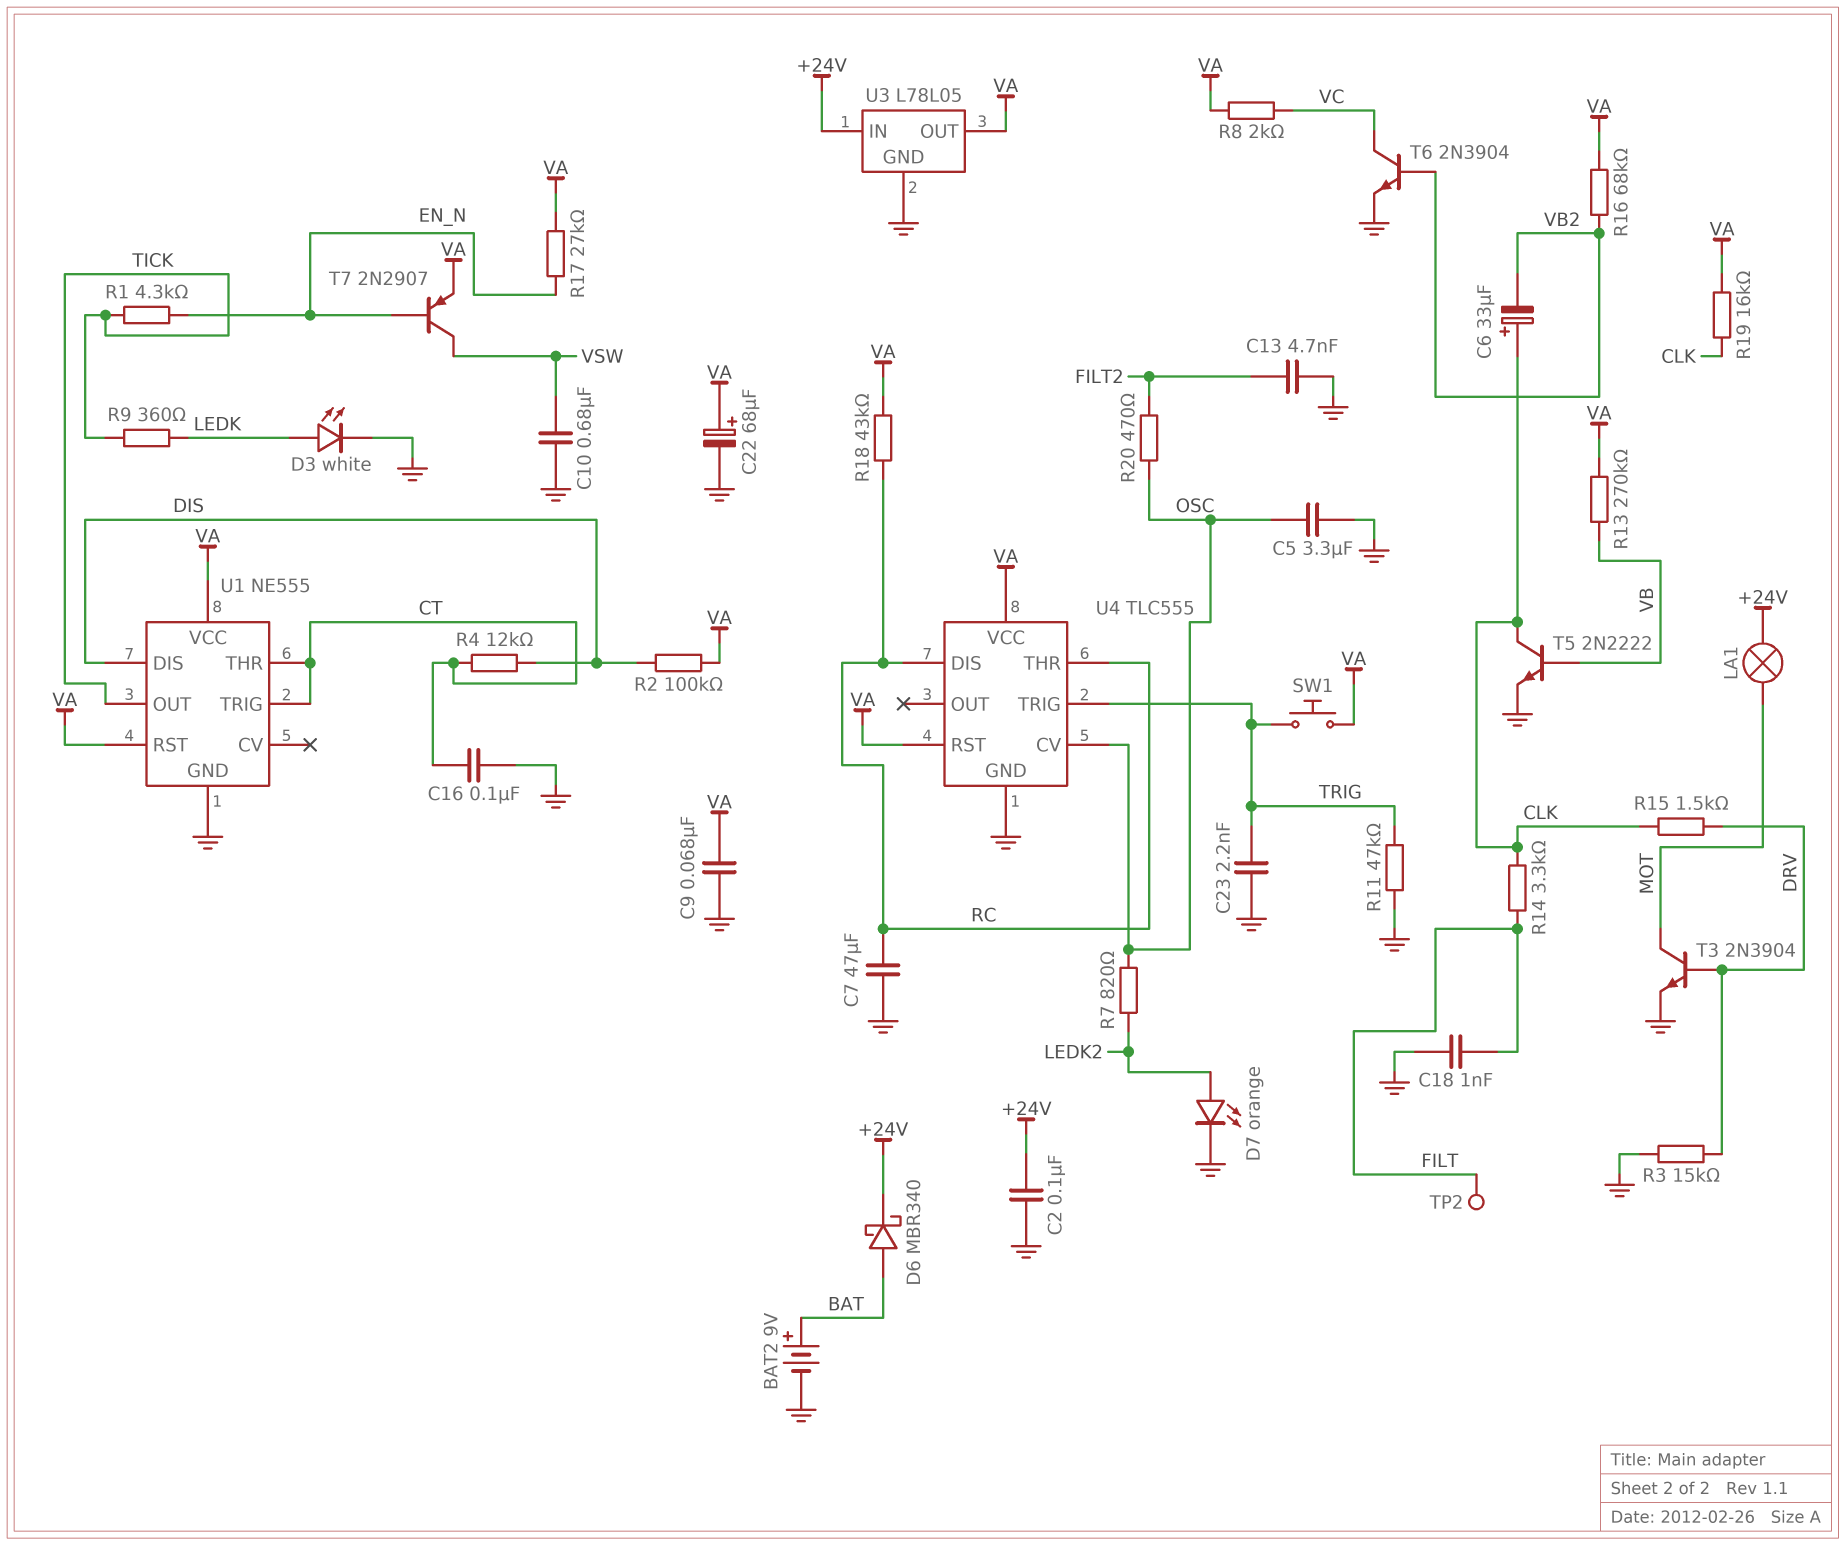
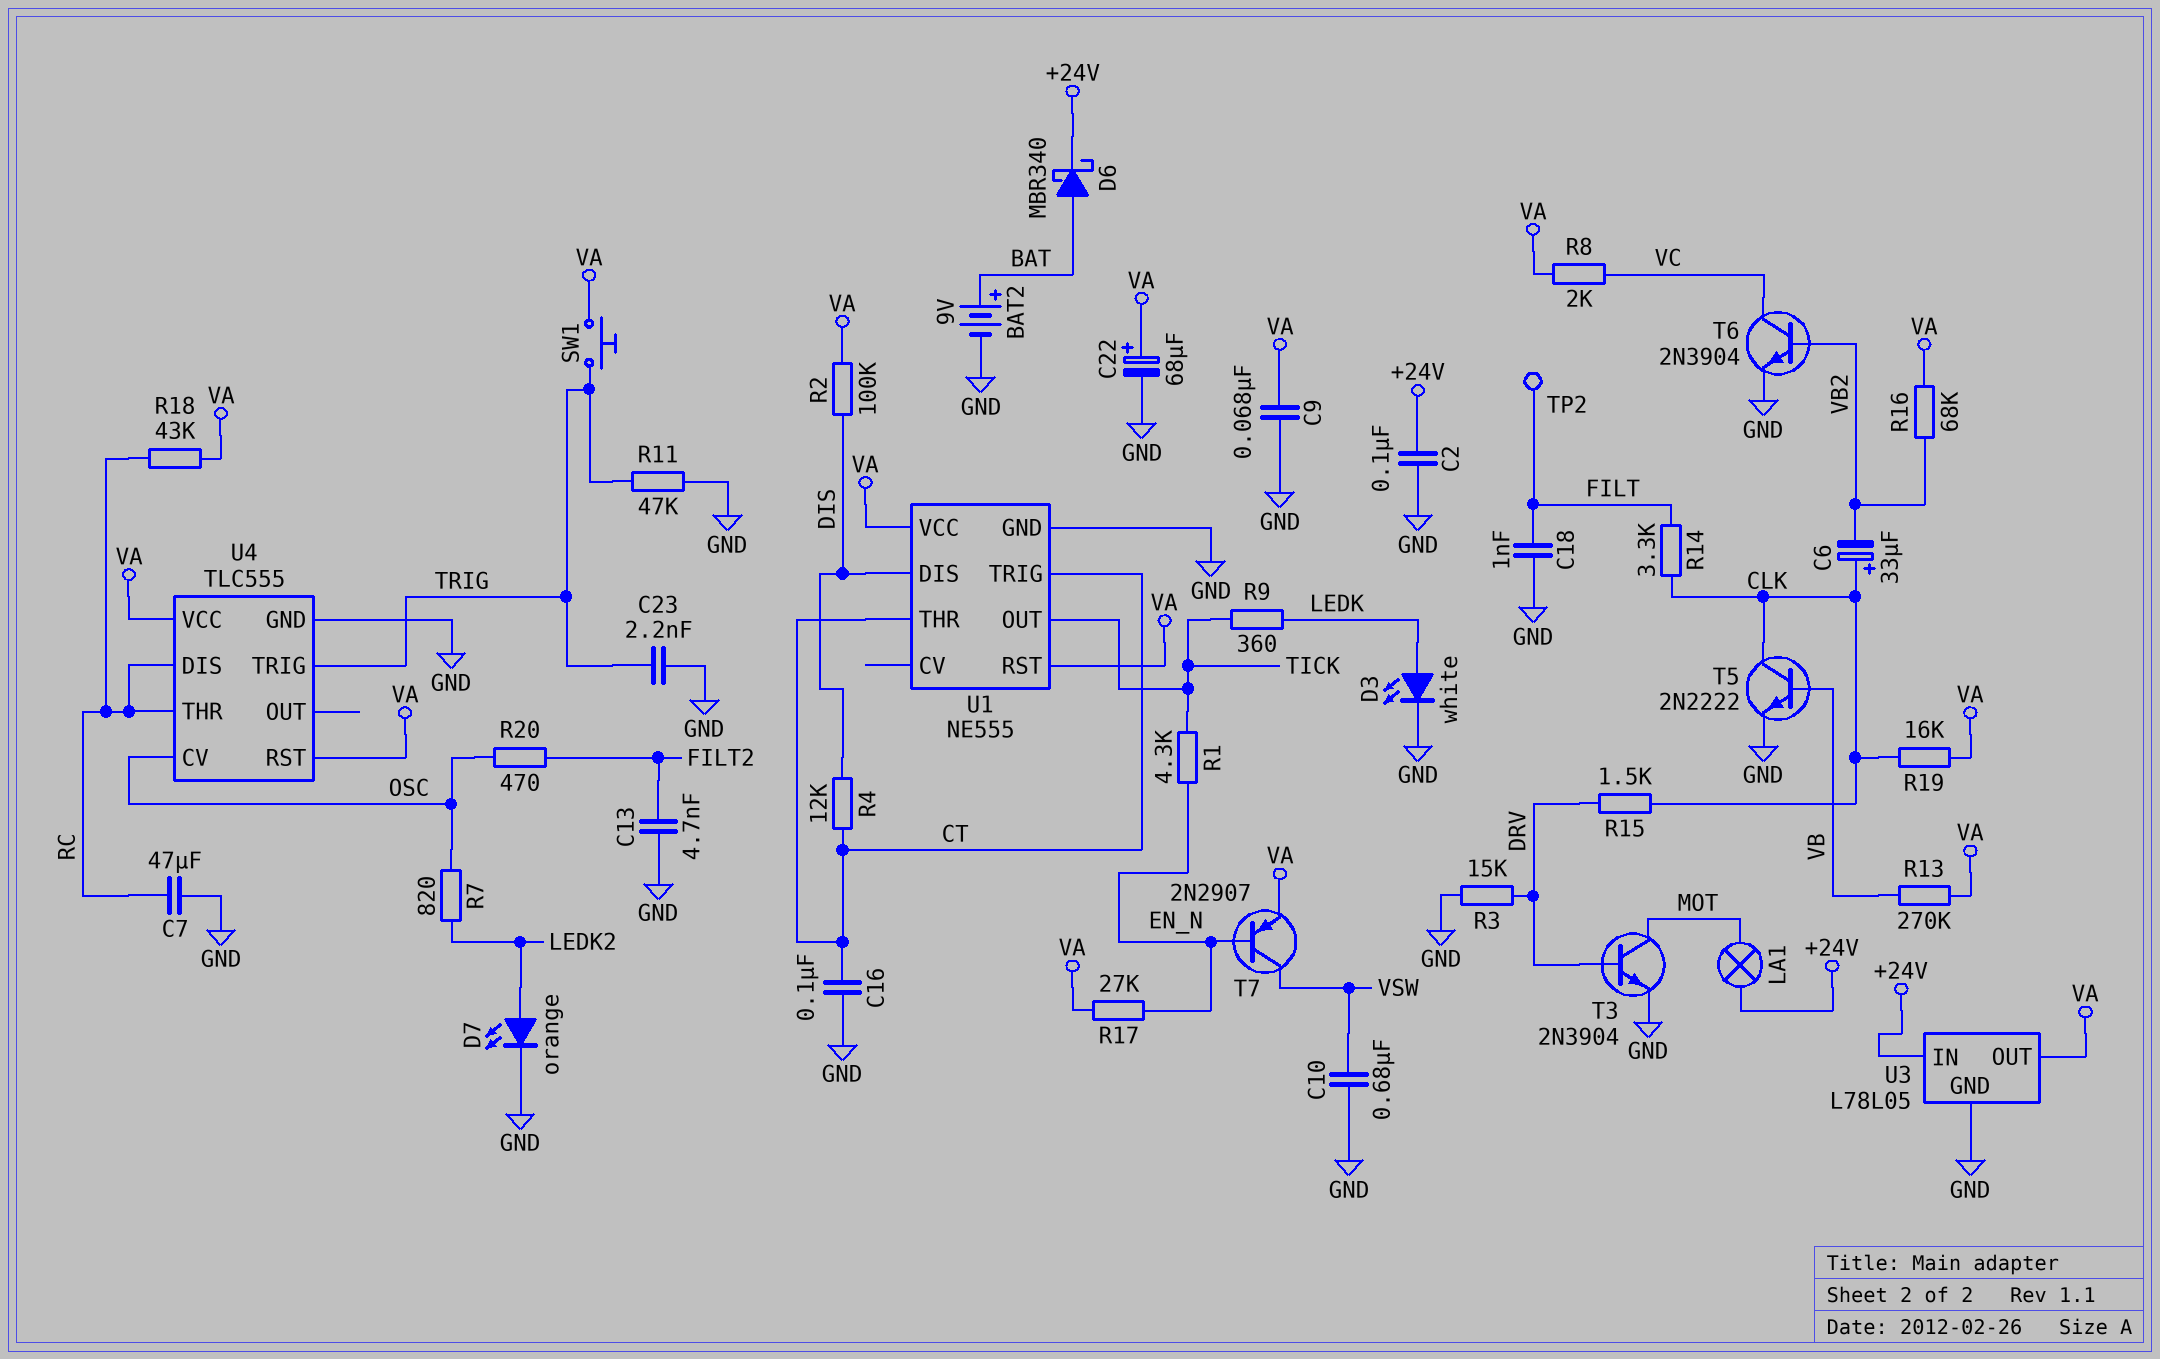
C5: 3.3uF (GND, OSC) -> none

